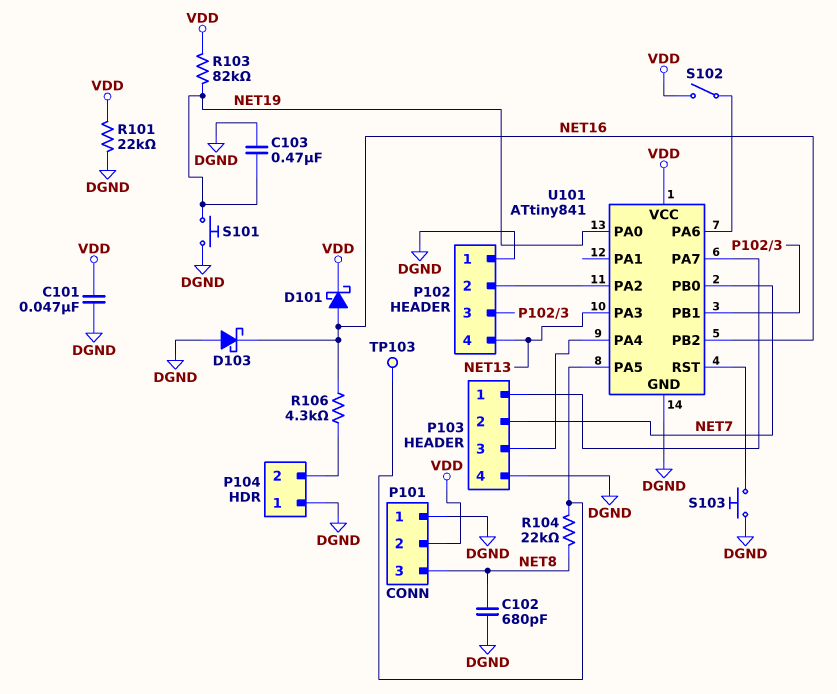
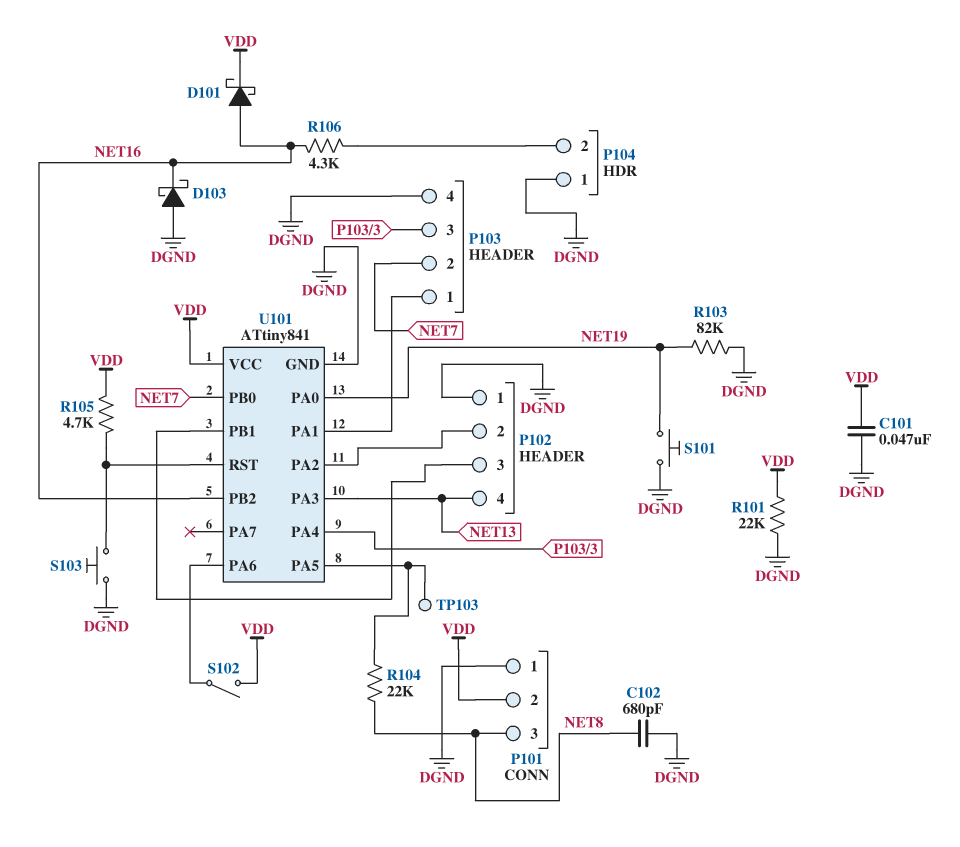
C103: 470nF (DGND, NET19) -> none
R103: 82k (NET19, VDD) -> 82k (DGND, NET19)
R105: none -> 4.7k (U101/RST, VDD)
U101 pin PA1: none -> P103/1
U101 pin PA7: P103/1 -> none

